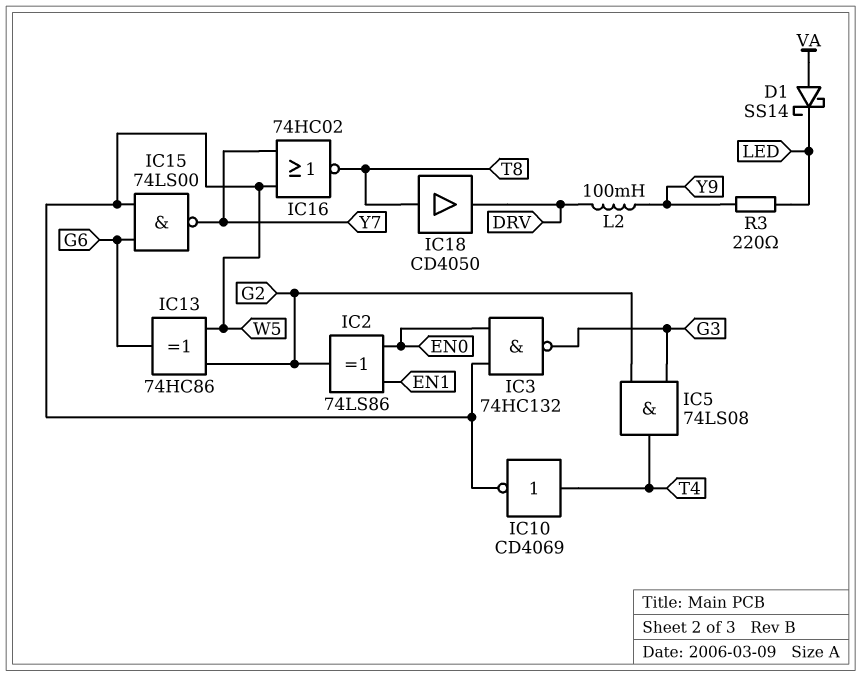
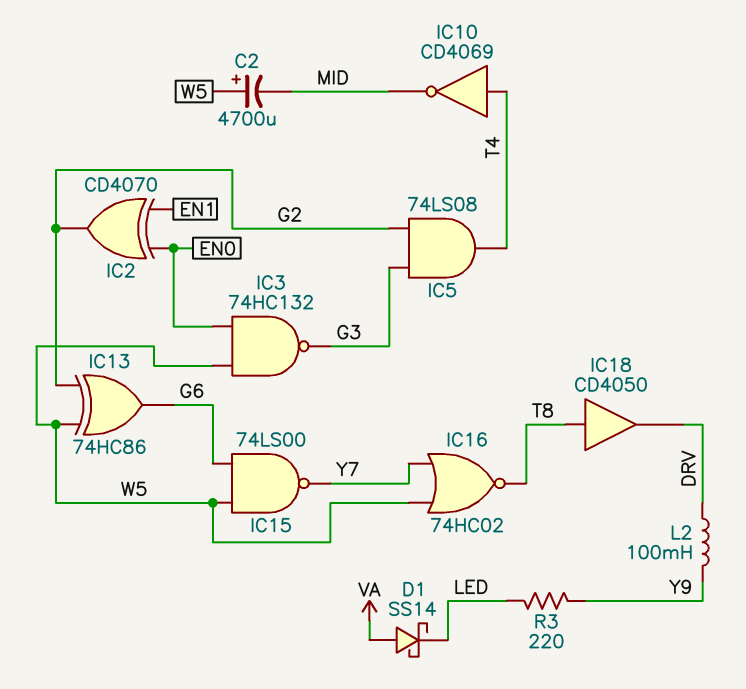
C2: none -> 4700uF (plus W5, minus MID)
IC2: XOR 74LS86 (in EN0, in EN1, out G2) -> XOR CD4070 (in EN0, in EN1, out G2)
IC10: NOT CD4069 (in T4, out W5) -> NOT CD4069 (in T4, out MID)

